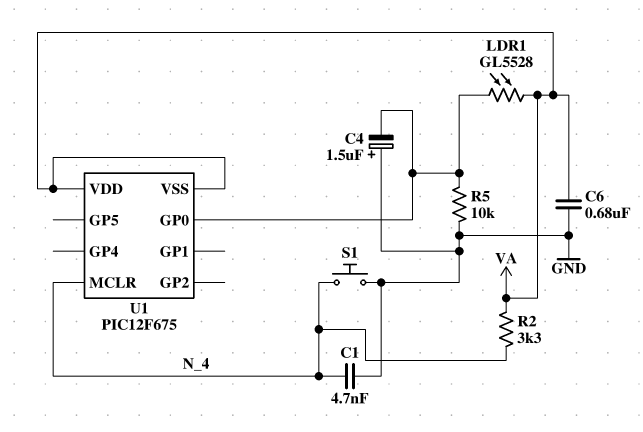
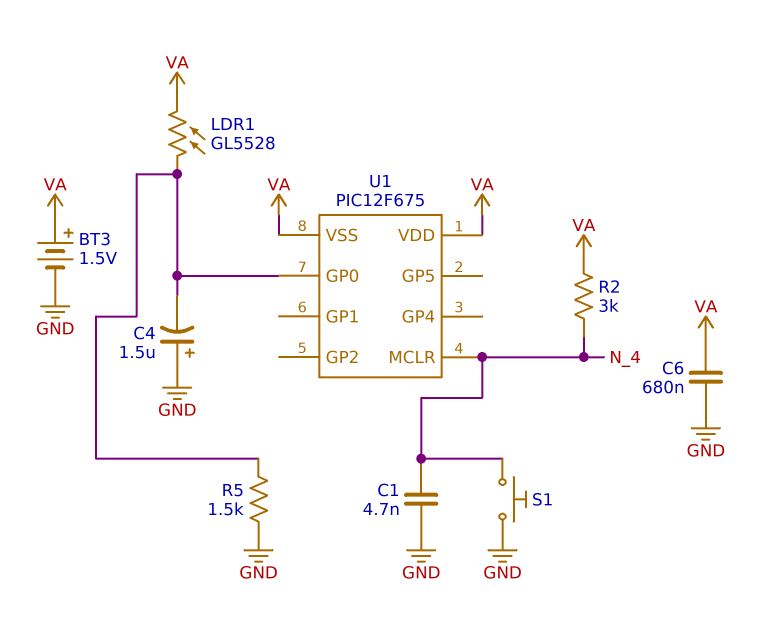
BT3: none -> 1.5V (plus VA, minus GND)
R2: 3.3k (N_4, VA) -> 3k (N_4, VA)
R5: 10k (GND, U1/GP0) -> 1.5k (GND, U1/GP0)

